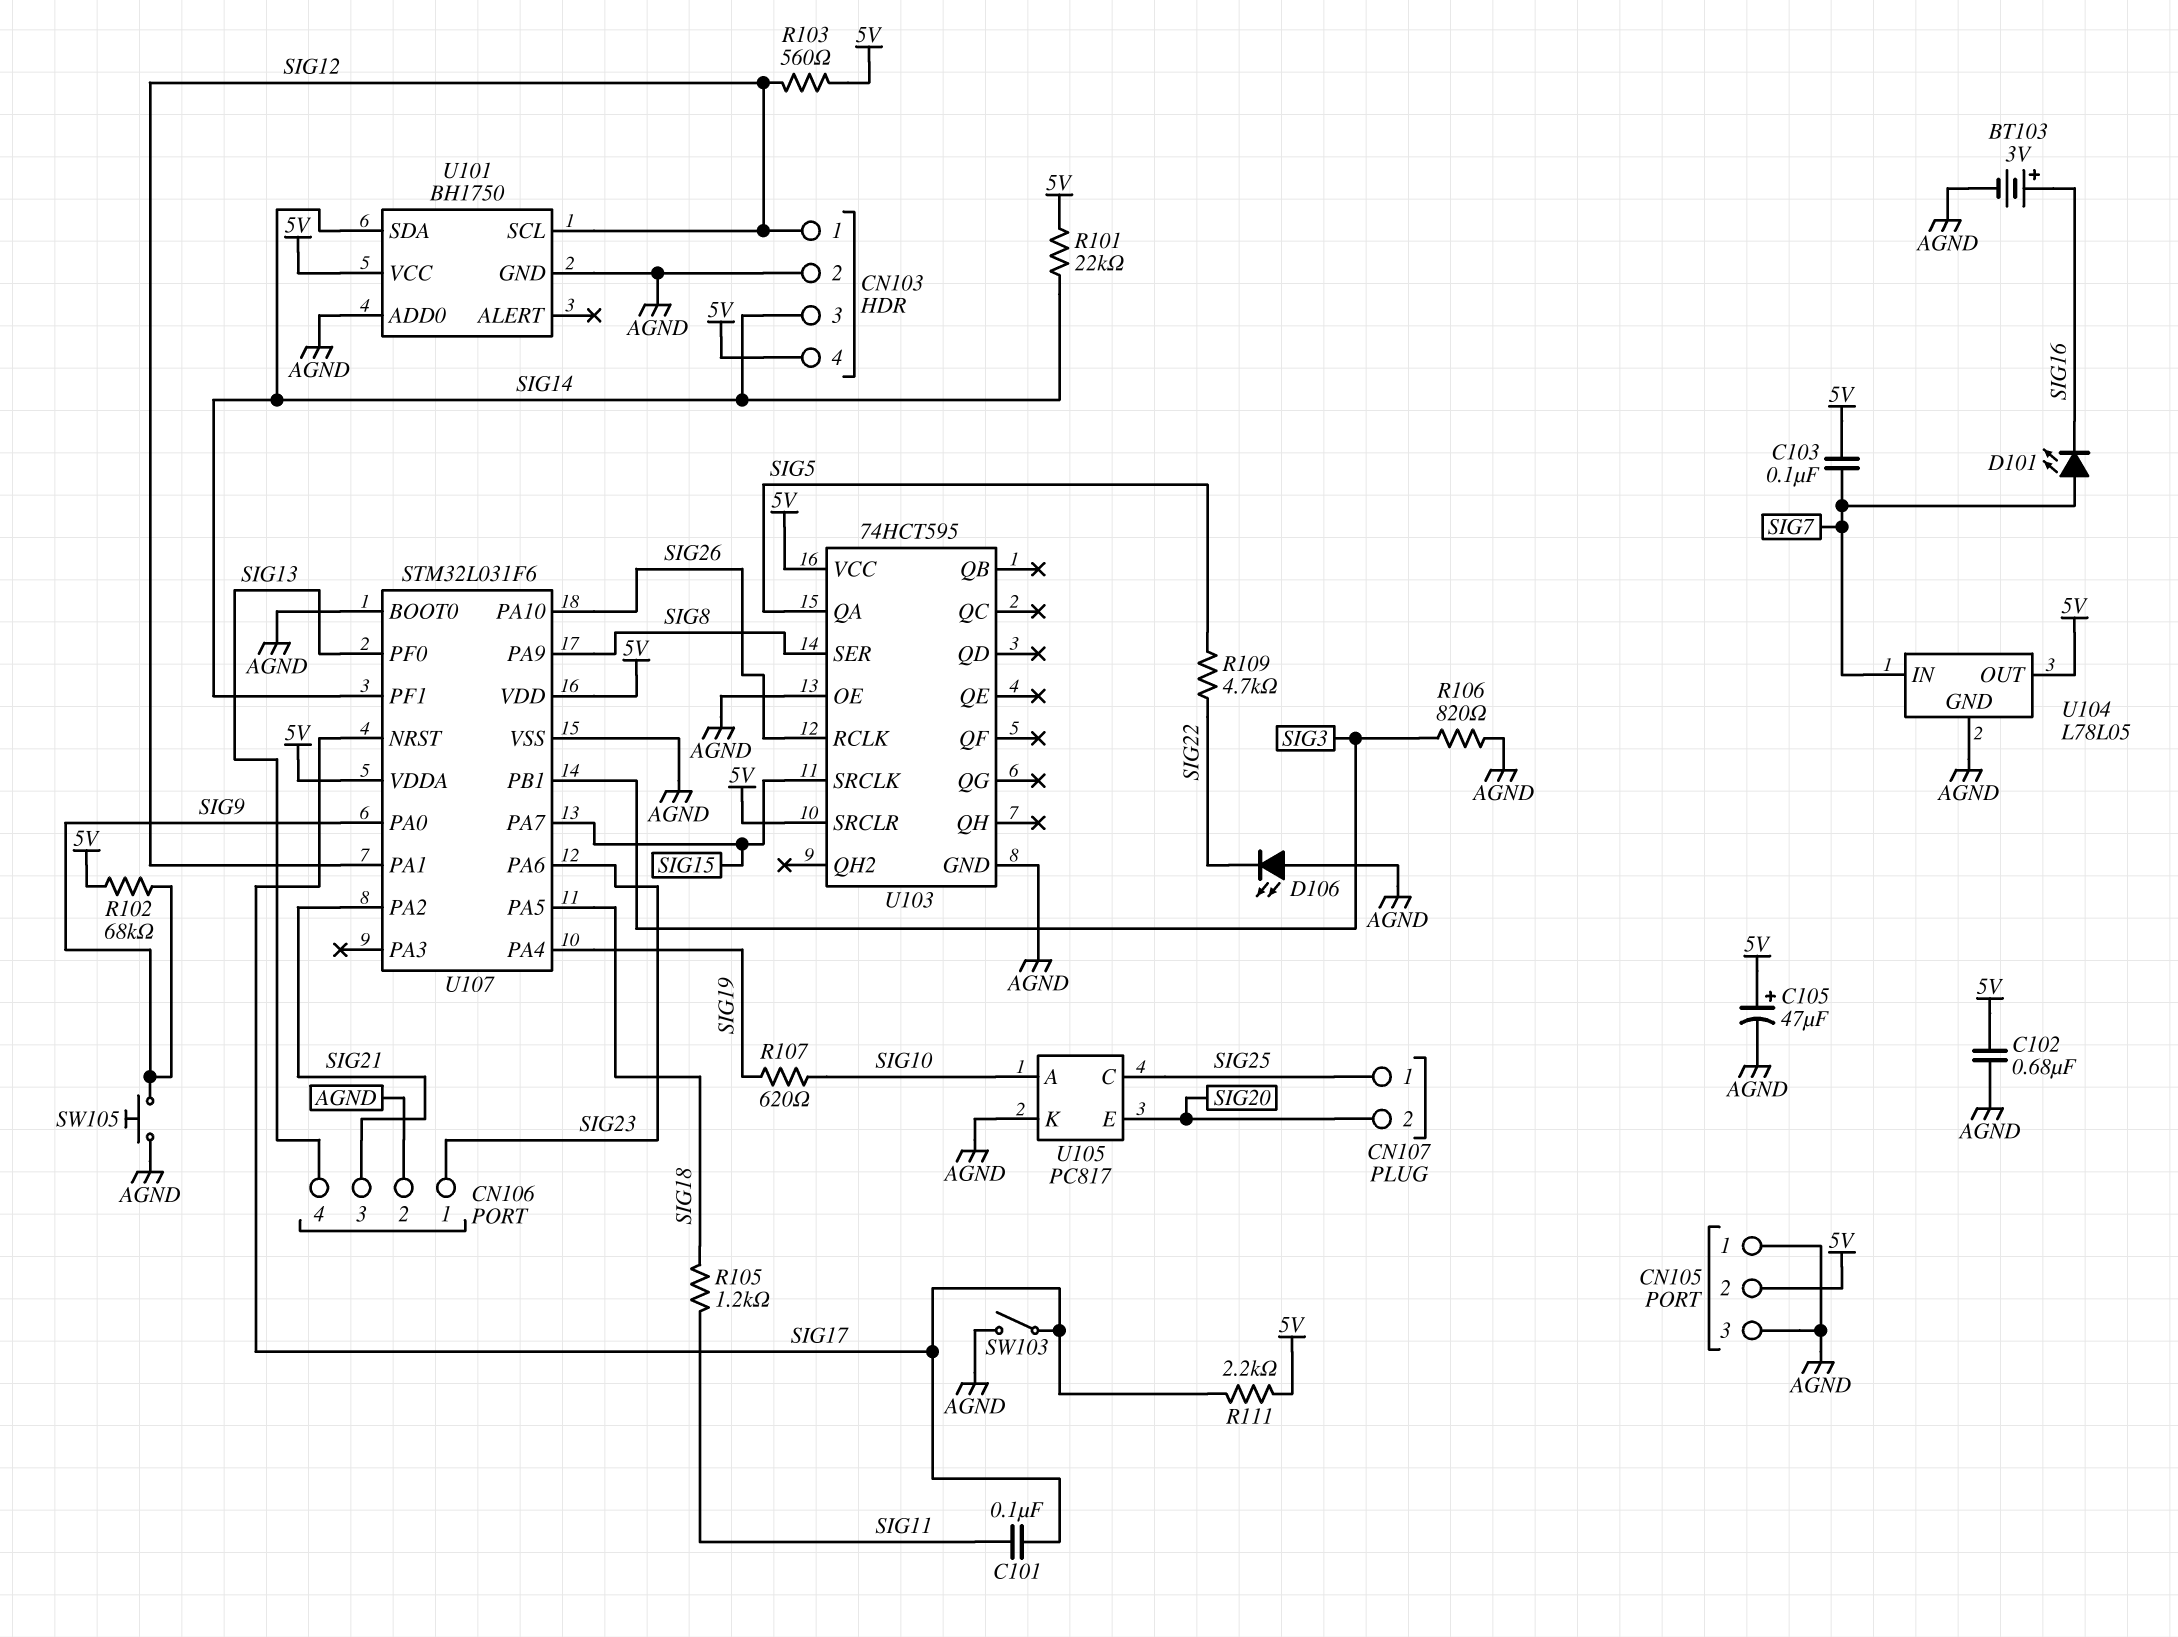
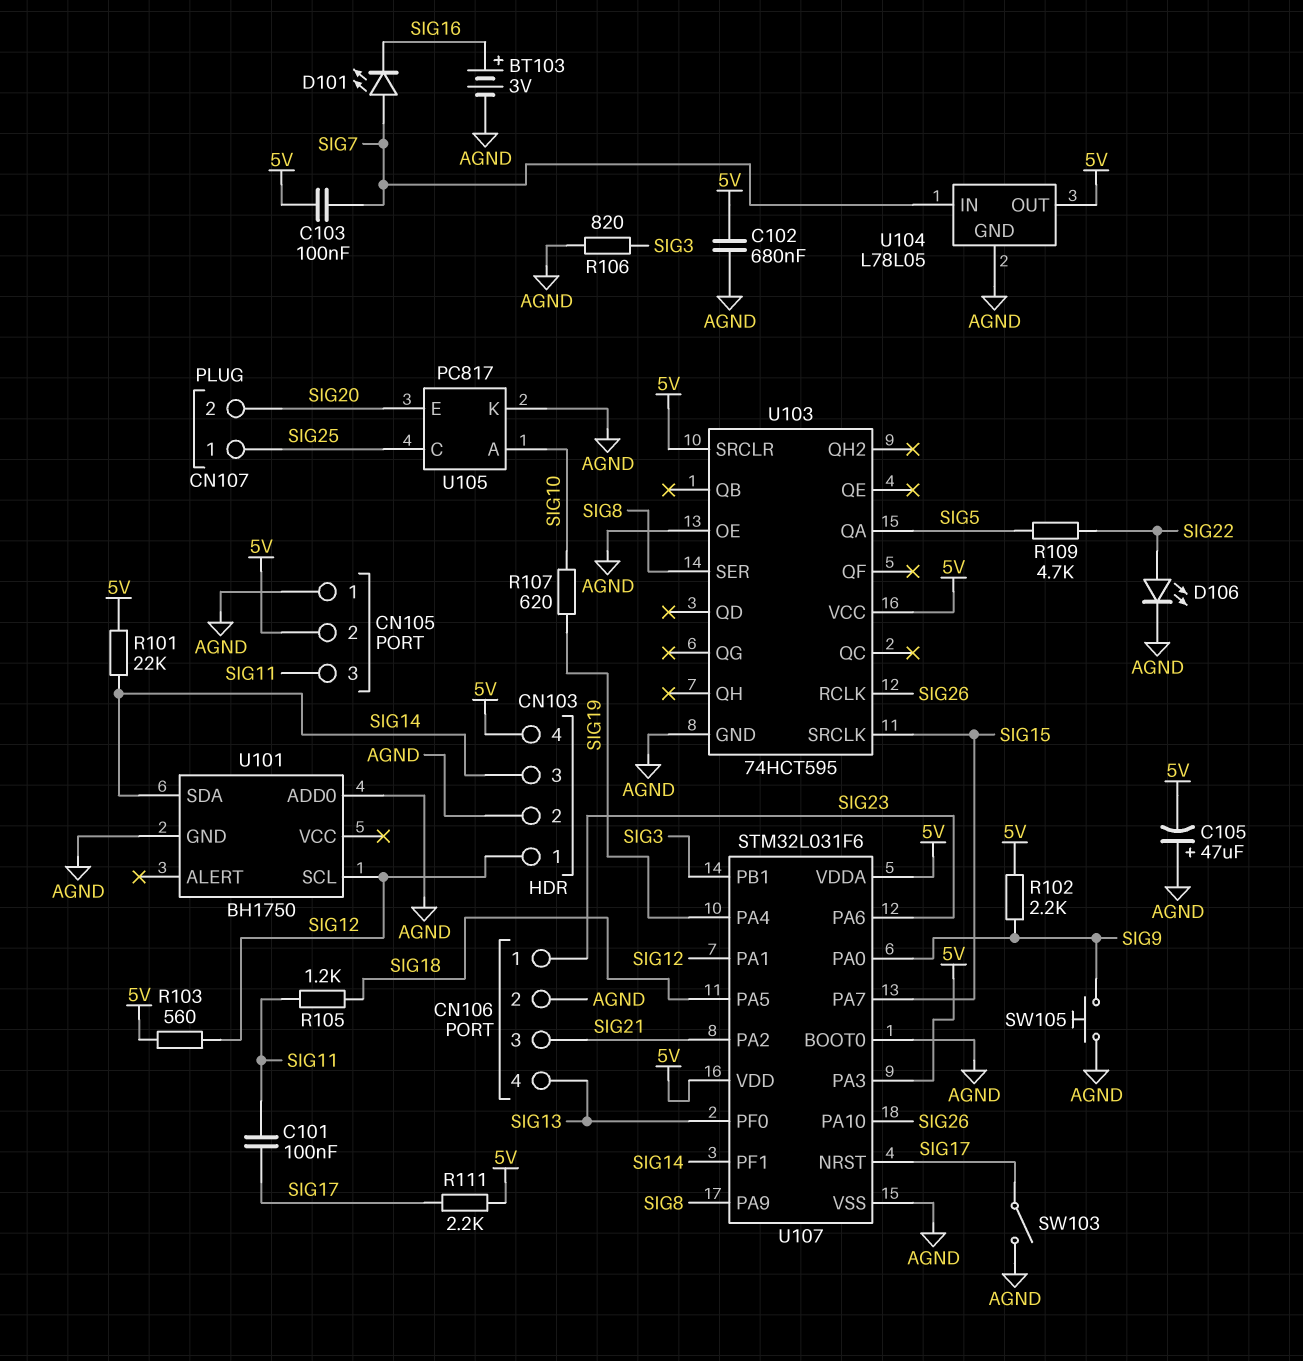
C105: 47uF (plus 5V, minus AGND) -> 47uF (plus AGND, minus 5V)
CN105 pin 3: AGND -> SIG11
D106: LED (A AGND, K SIG22) -> LED (A SIG22, K AGND)
R102: 68k (5V, SIG9) -> 2.2k (5V, SIG9)
U101 pin VCC: 5V -> none
U107 pin PA3: none -> 5V

